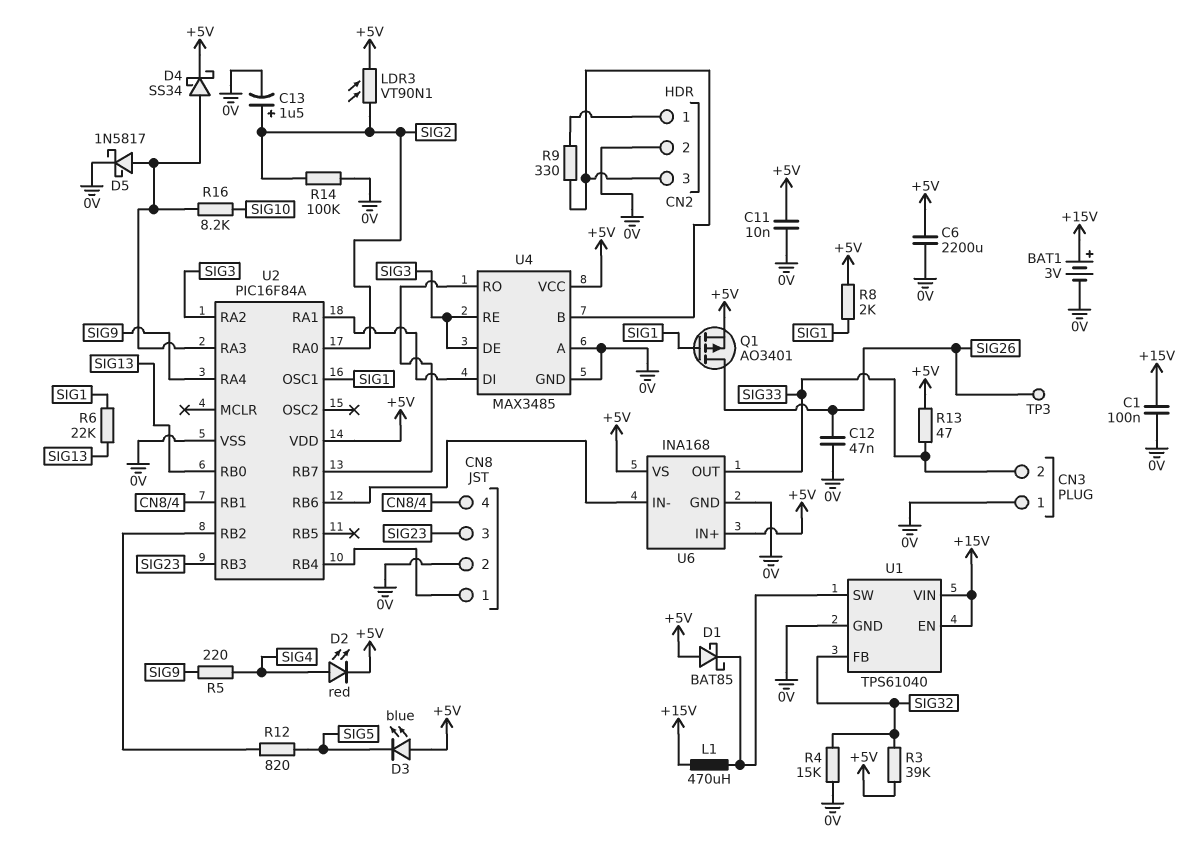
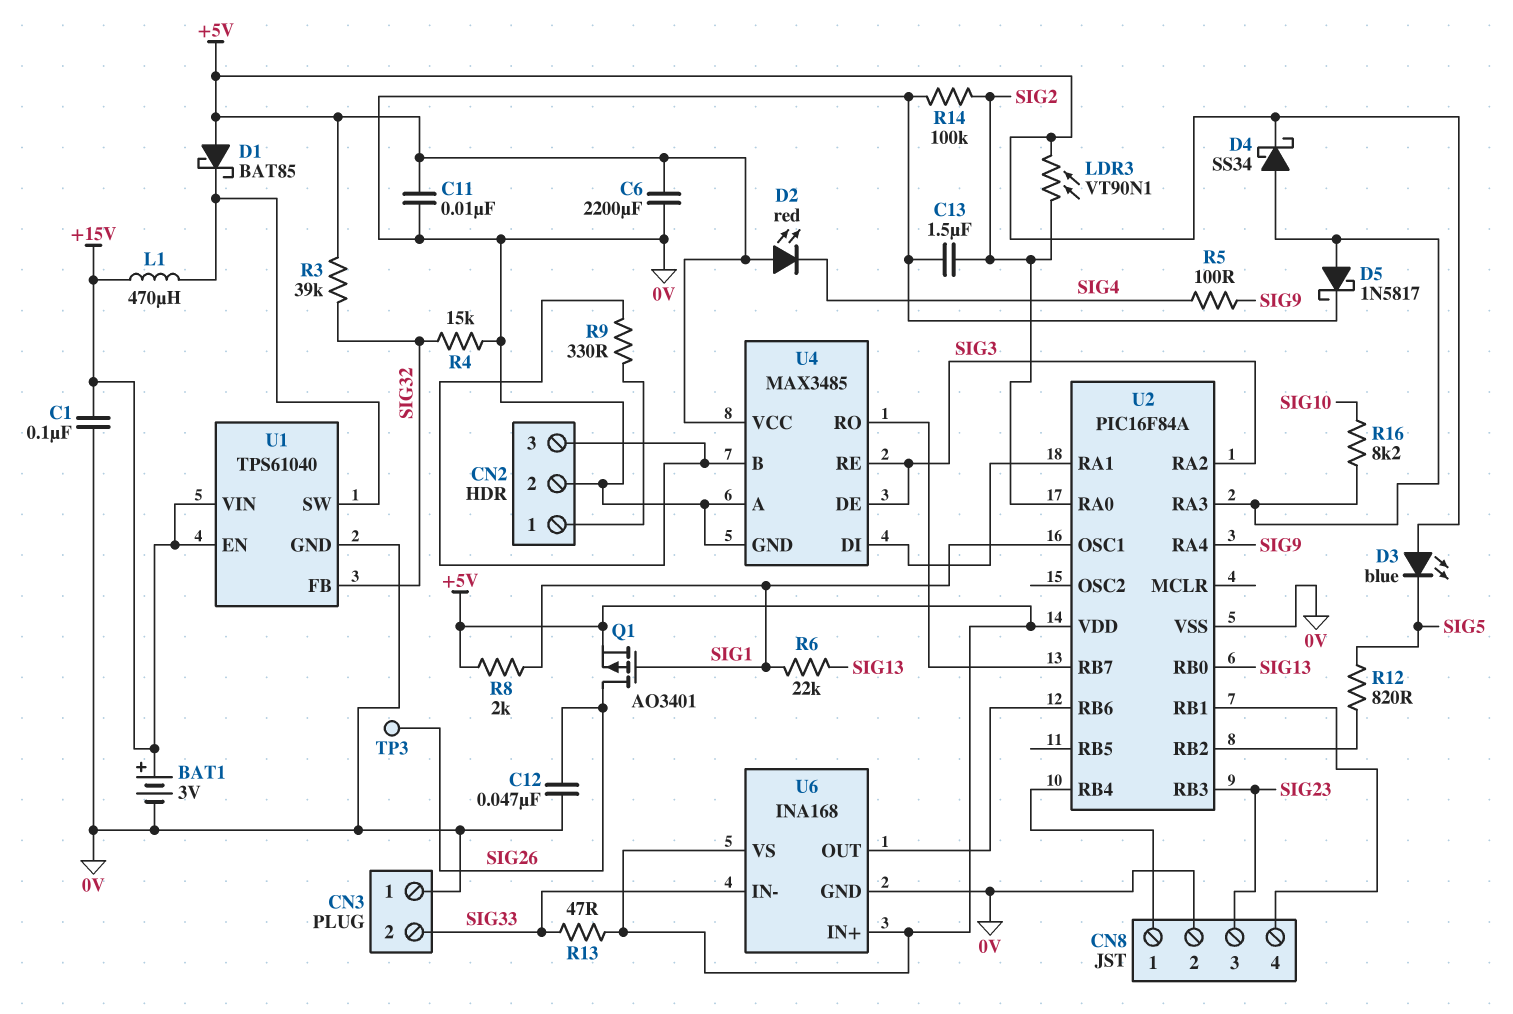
C13: 1.5uF (plus SIG2, minus 0V) -> 1.5uF (0V, SIG2)
D2: LED red (A SIG4, K +5V) -> LED red (A +5V, K SIG4)
R5: 220 (SIG4, SIG9) -> 100 (SIG4, SIG9)
U6 pin IN-: U2/RB6 -> SIG33
U6 pin OUT: SIG33 -> U2/RB6

